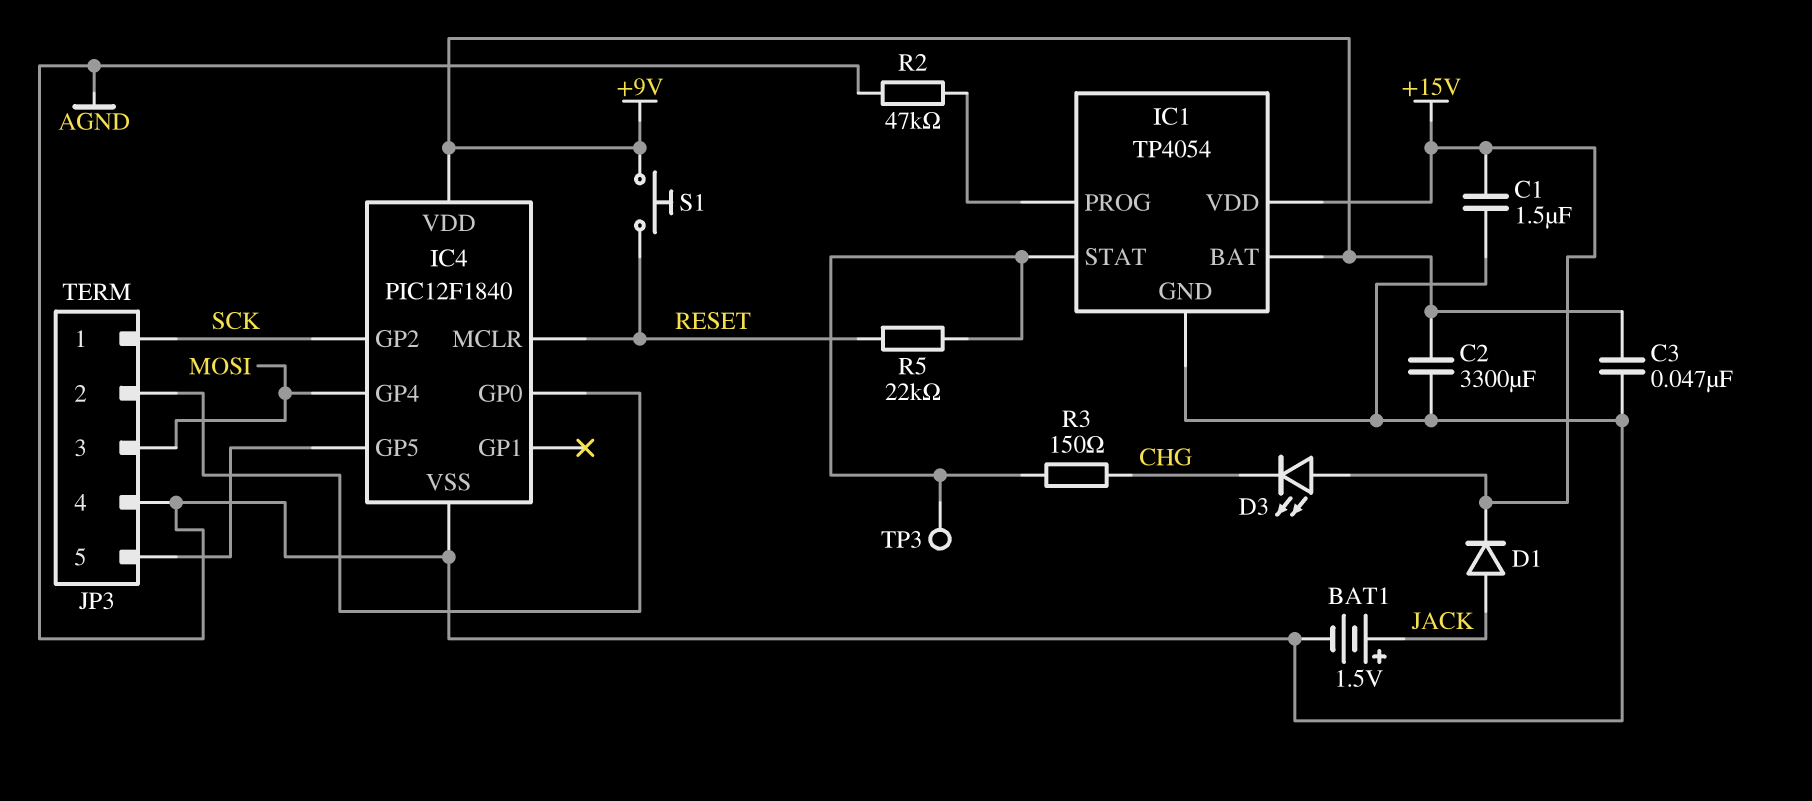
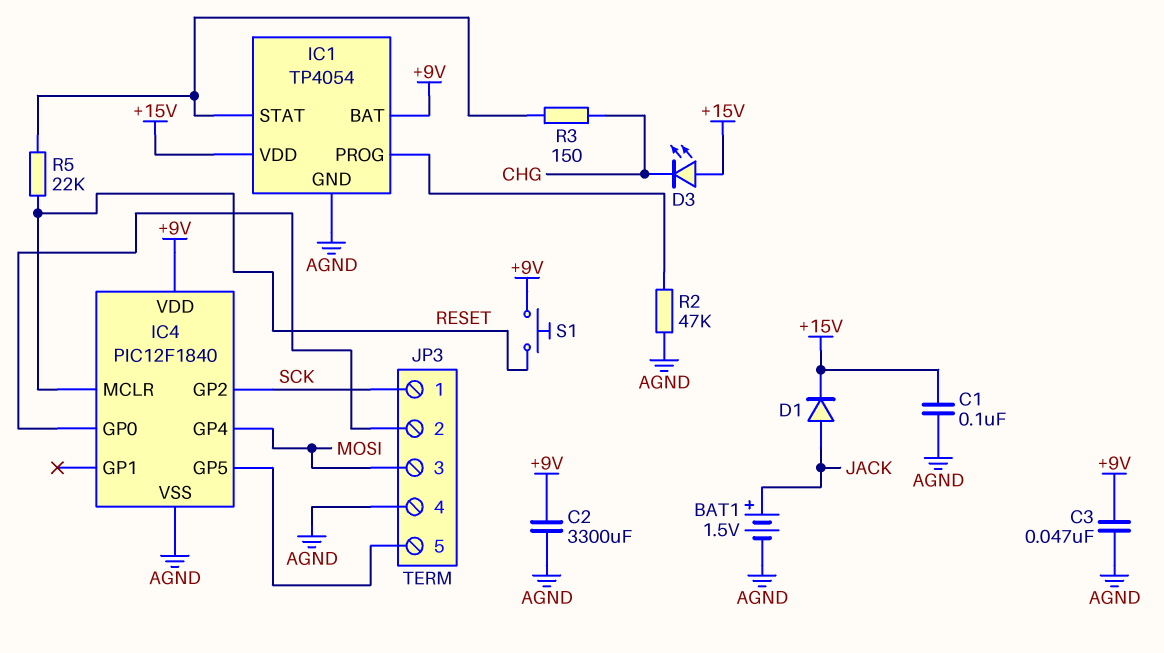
C1: 1.5uF (+15V, AGND) -> 100nF (+15V, AGND)
TP3: test point (IC1/STAT) -> none

